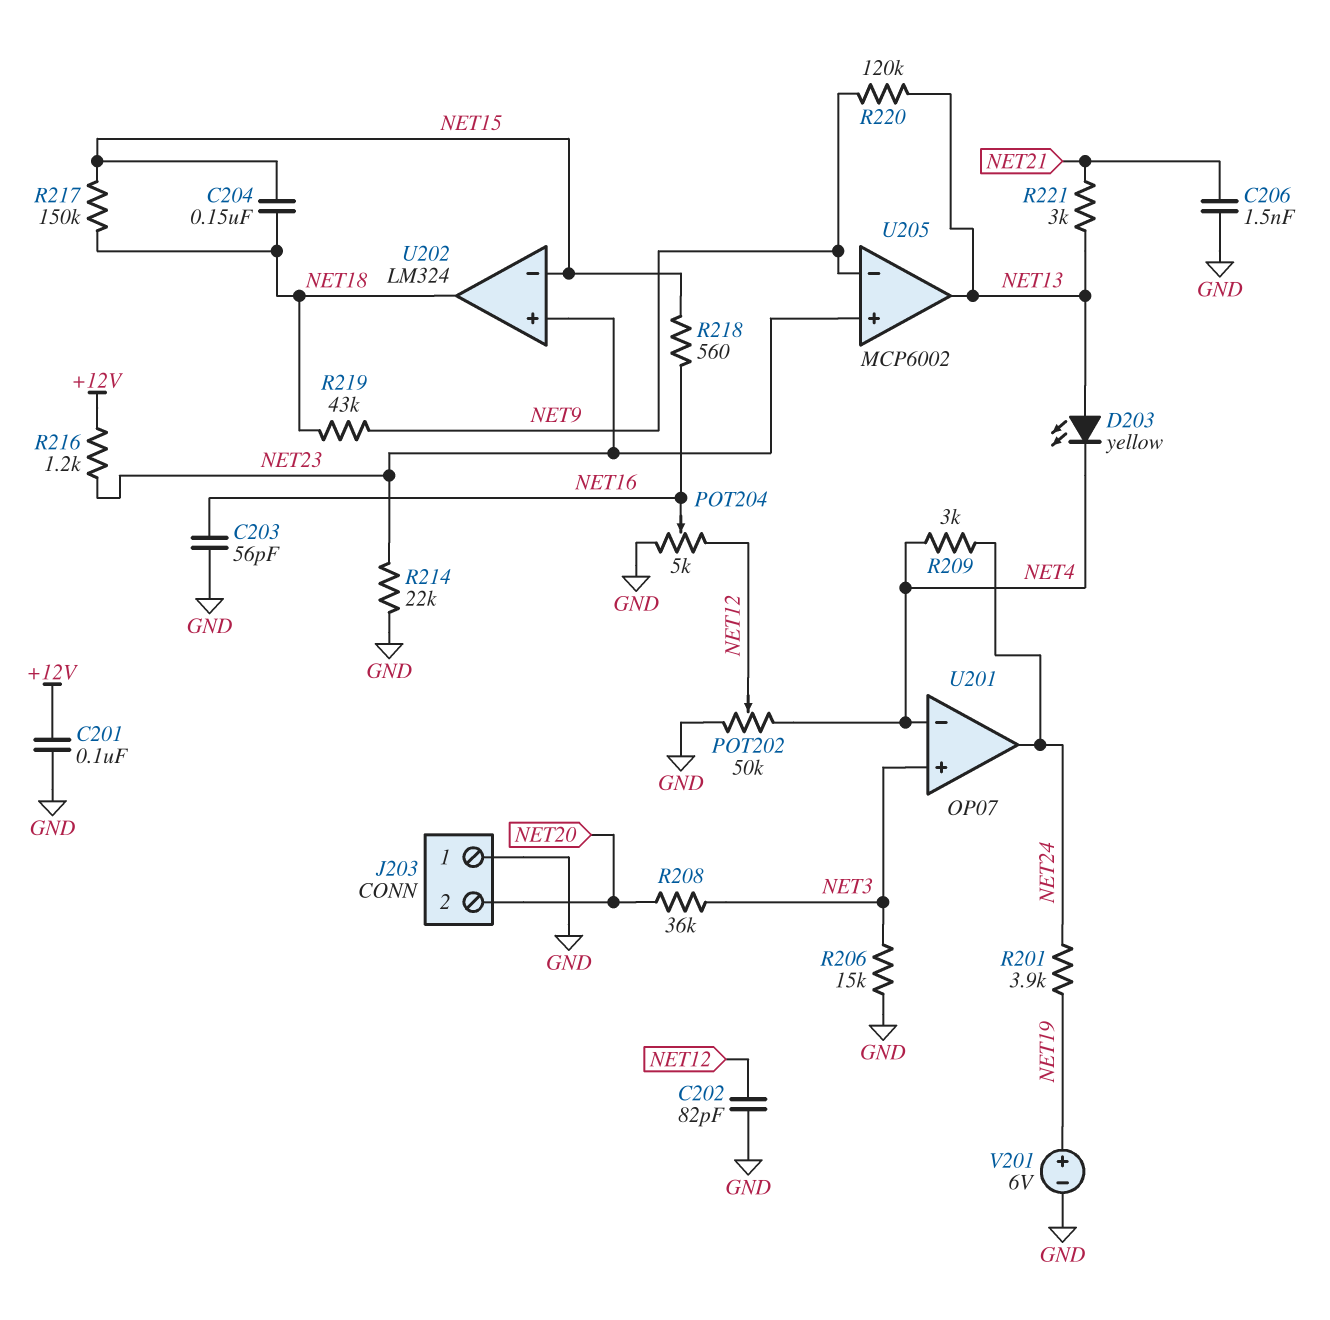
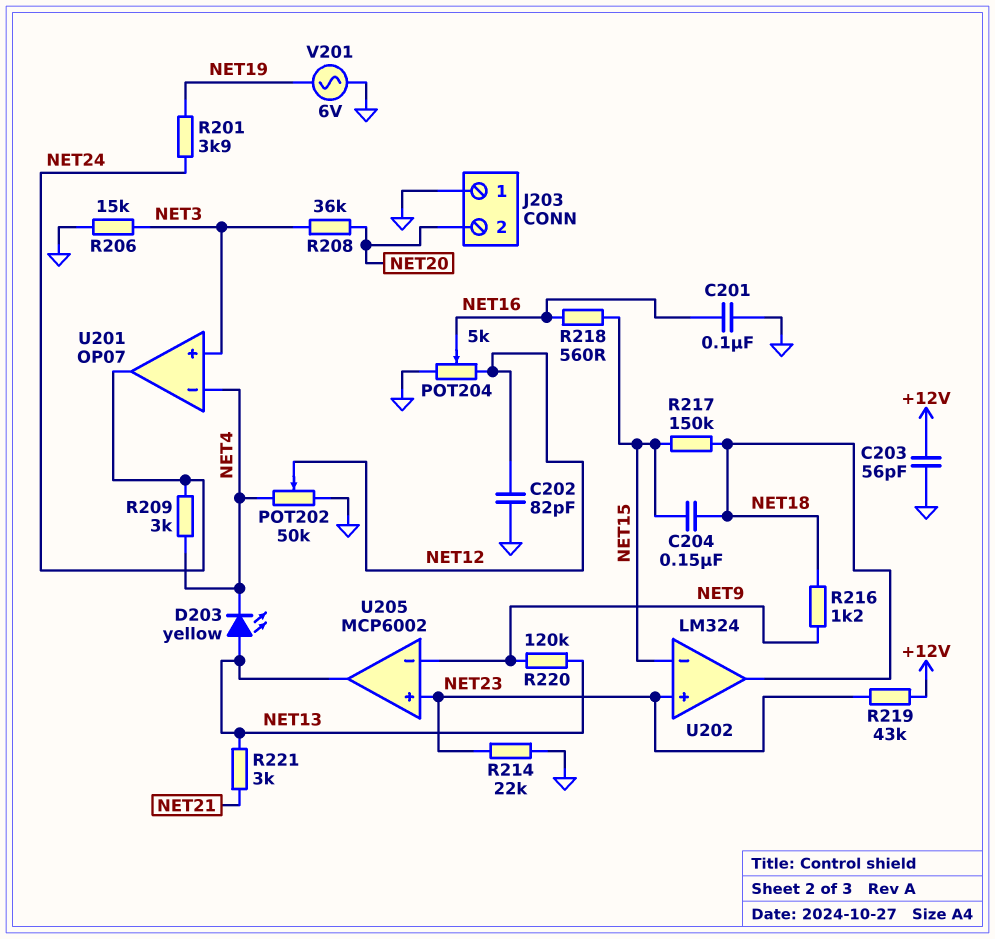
C201: 100nF (+12V, GND) -> 100nF (GND, NET16)
C203: 56pF (GND, NET16) -> 56pF (+12V, GND)
C206: 1.5nF (GND, NET21) -> none
R216: 1.2k (+12V, NET23) -> 1.2k (NET9, NET18)
R219: 43k (NET9, NET18) -> 43k (+12V, NET23)
V201: 6V (plus NET19, minus GND) -> AC 6V (GND, NET19)

